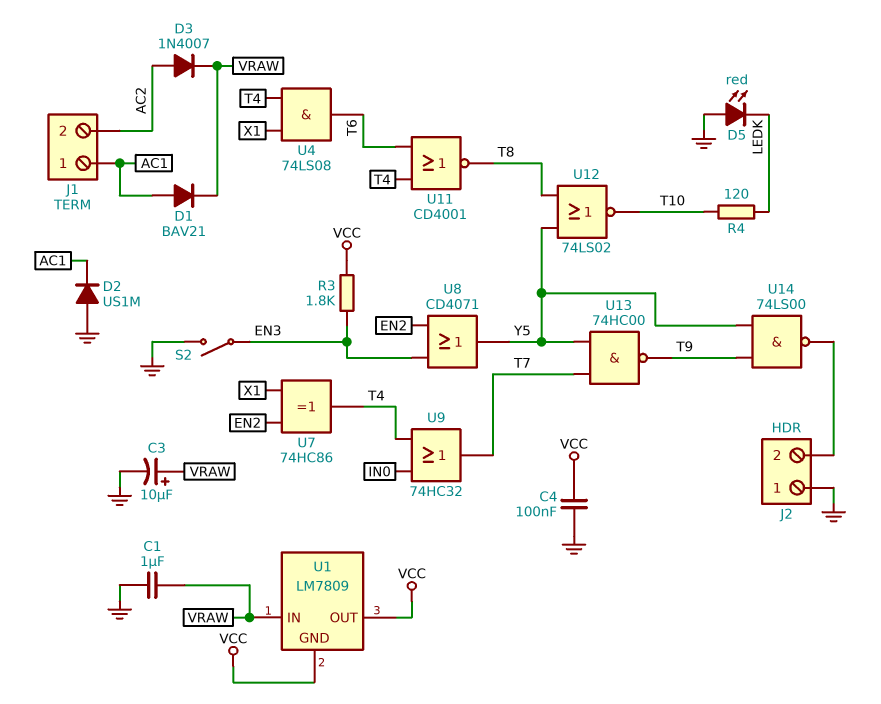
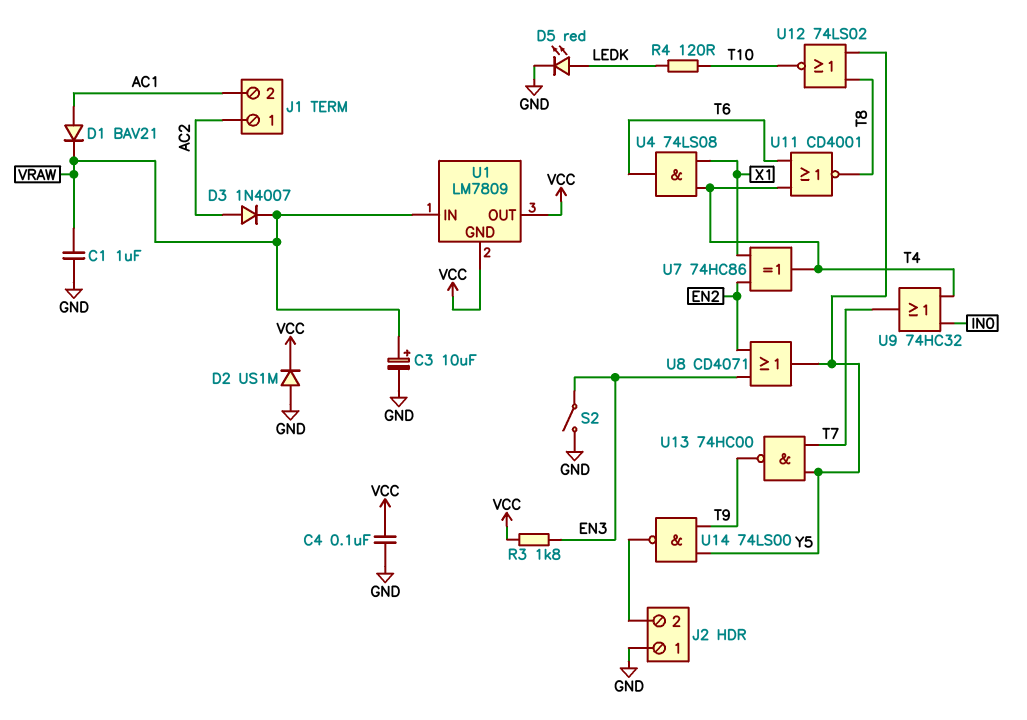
D2: diode US1M (A GND, K AC1) -> diode US1M (A GND, K VCC)
D5: LED red (A GND, K LEDK) -> LED red (A LEDK, K GND)
J1 pin 1: AC1 -> AC2
J1 pin 2: AC2 -> AC1

